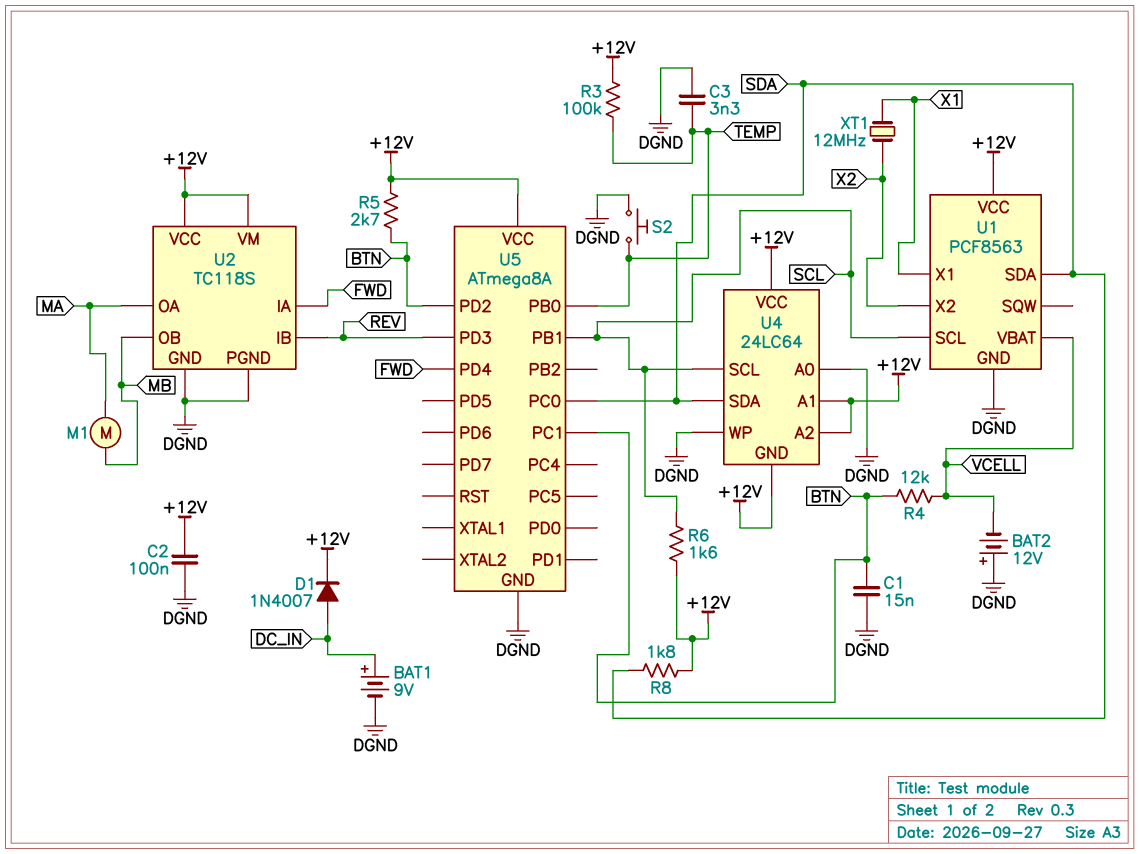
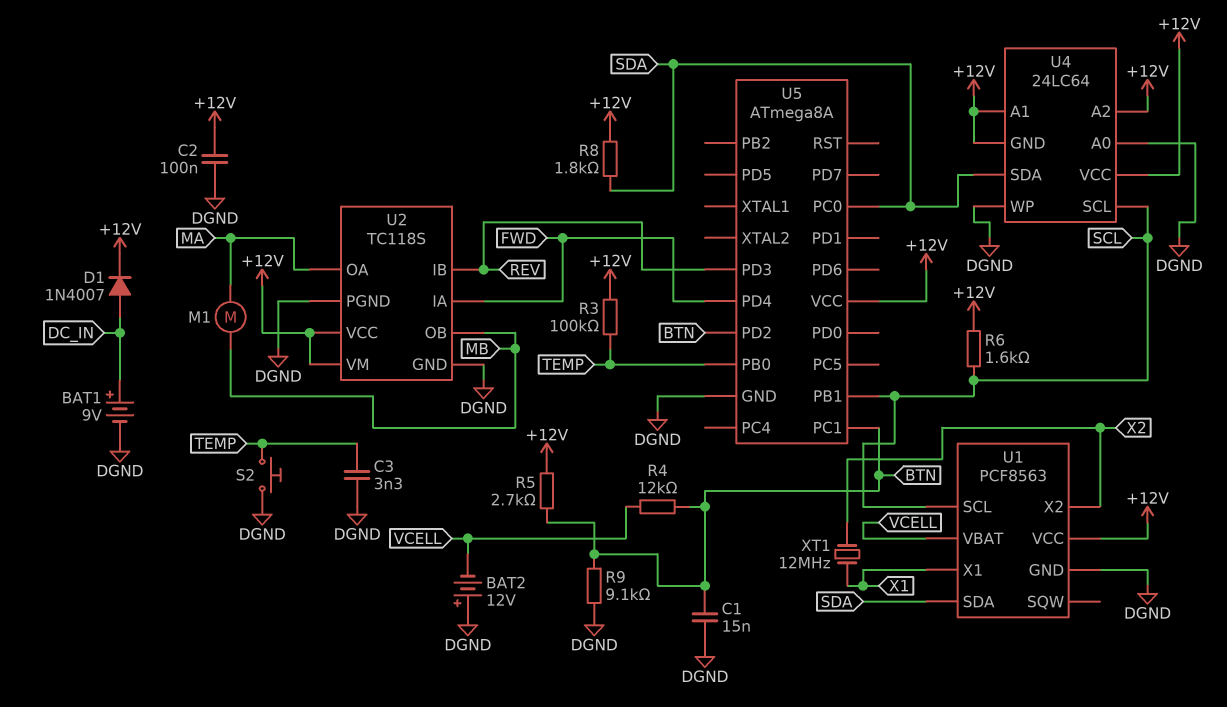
R9: none -> 9.1k (BTN, DGND)

